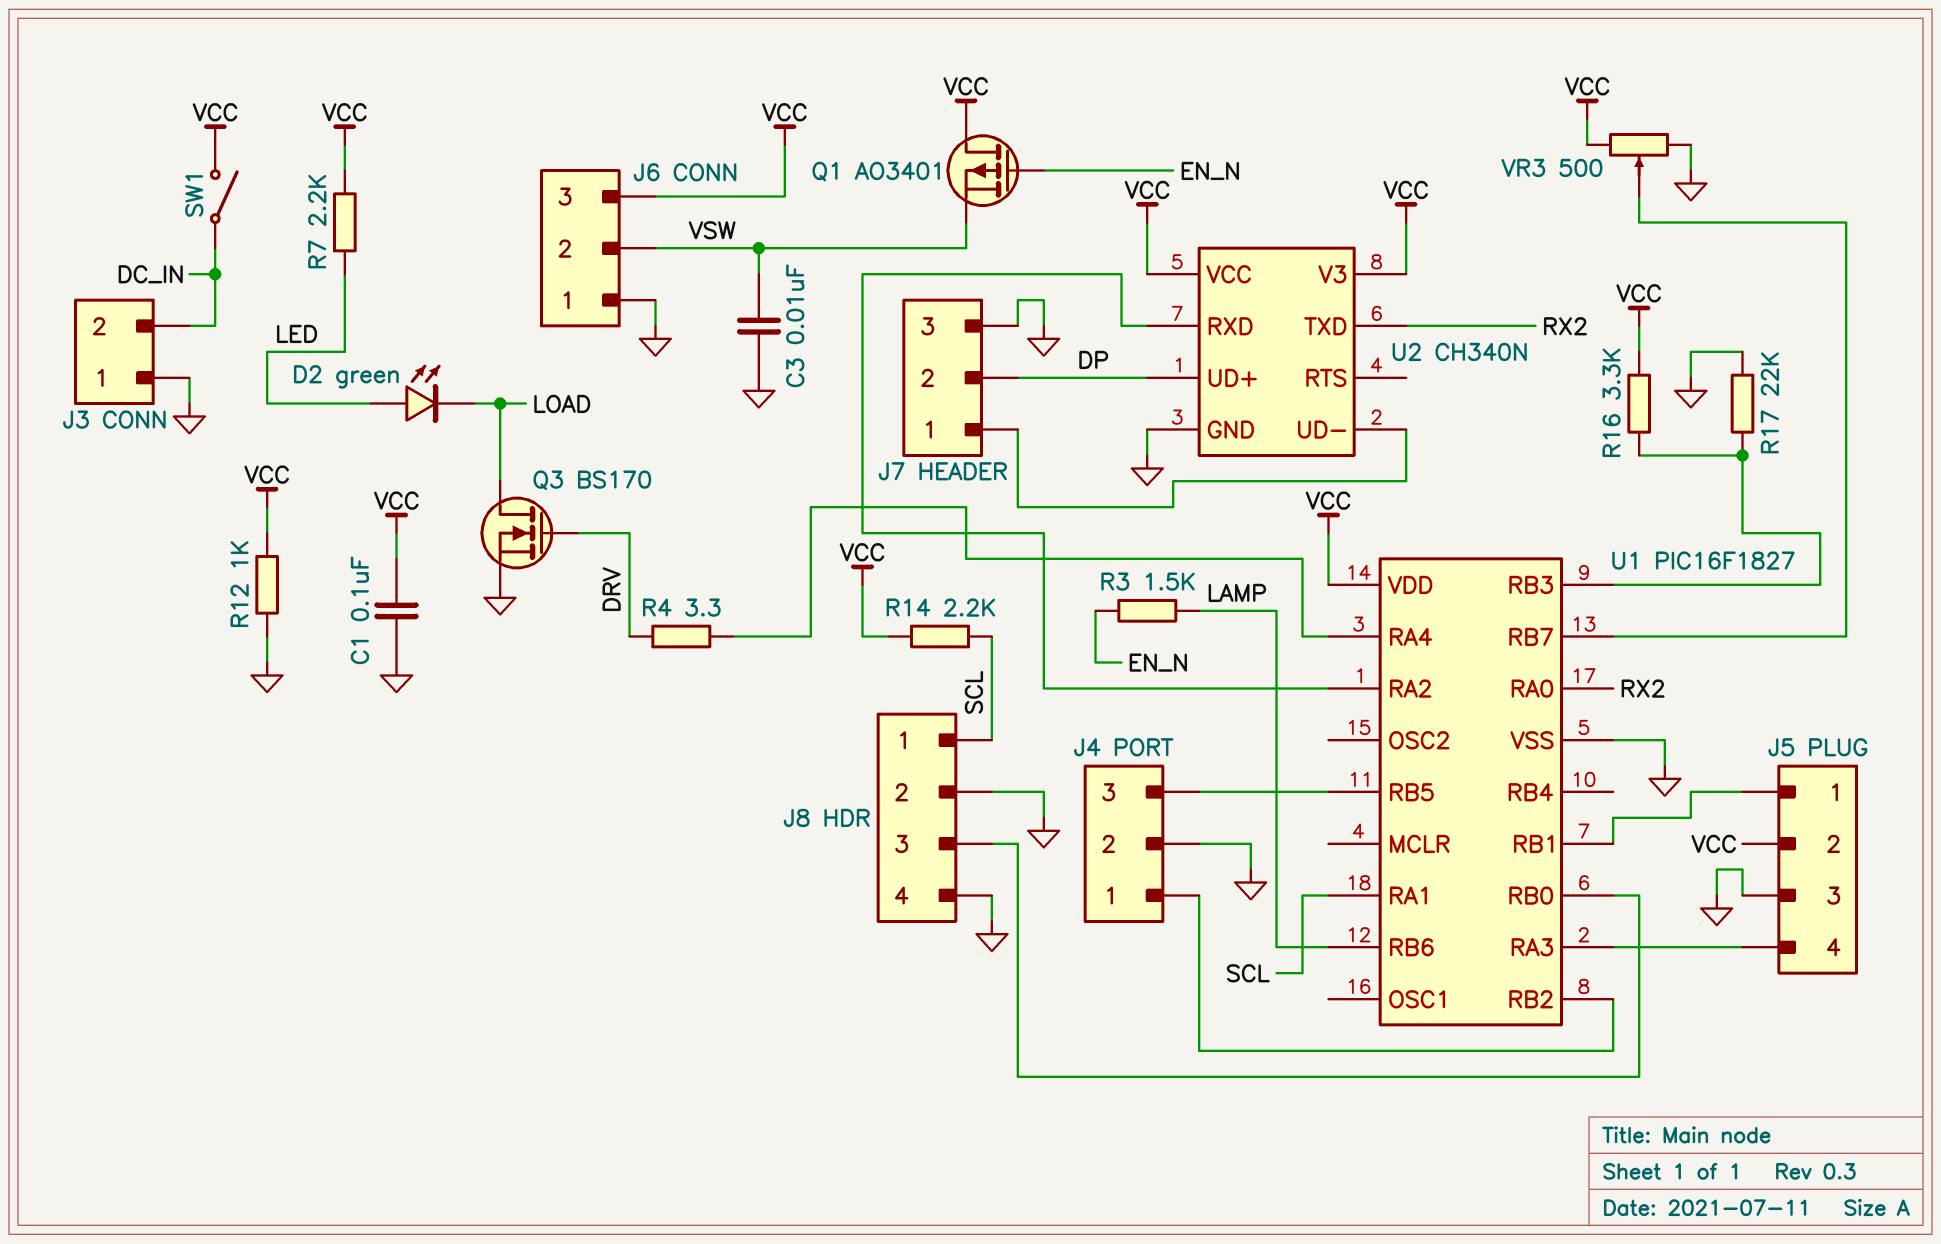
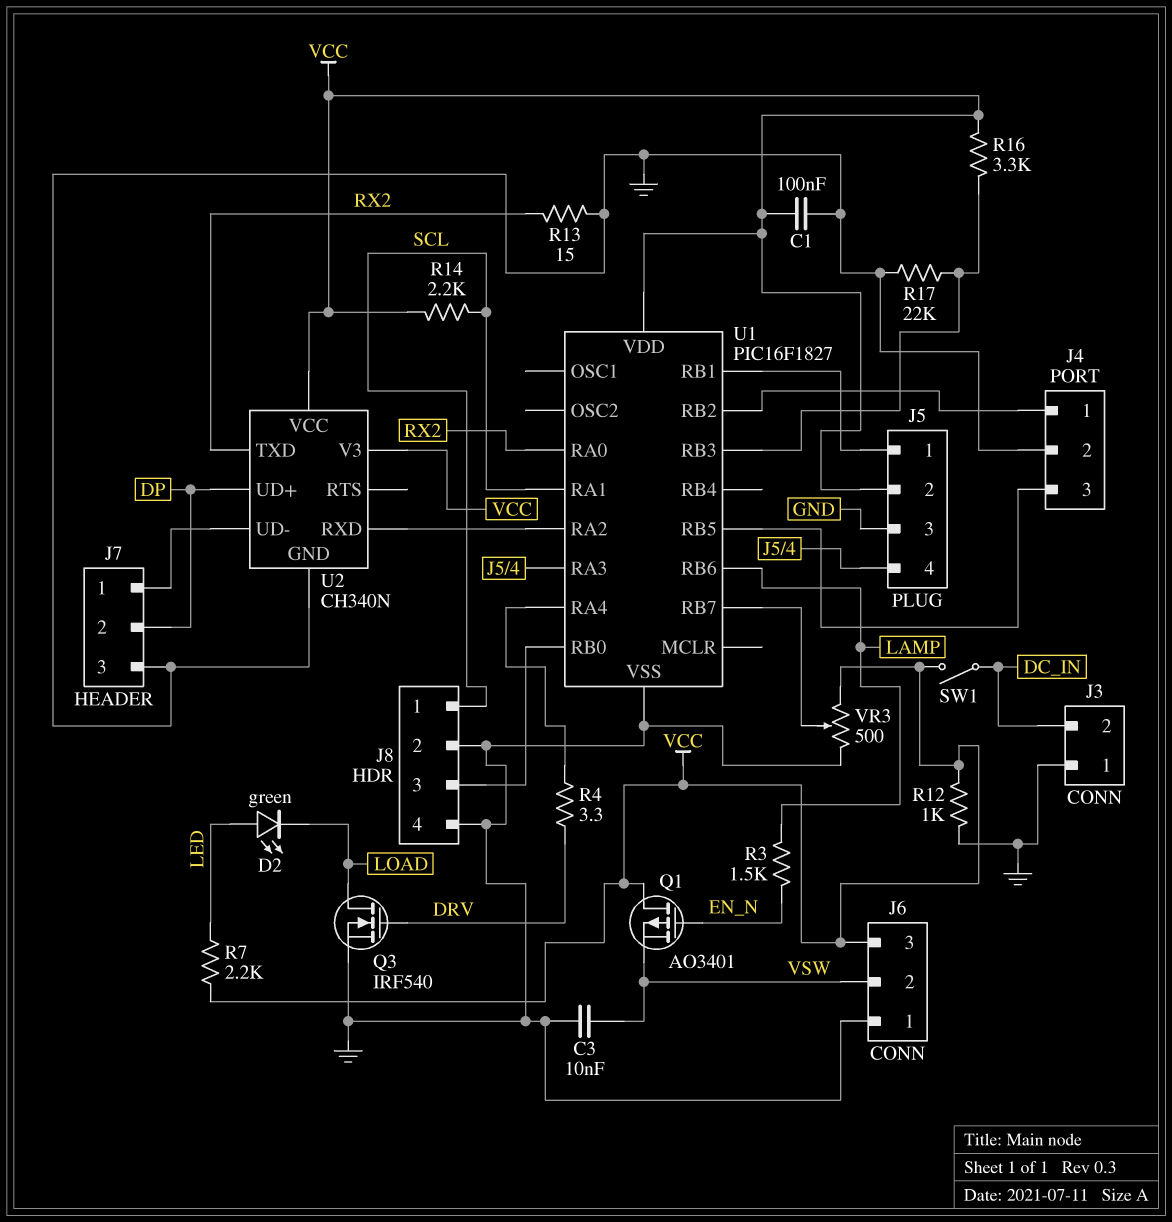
Q3: NMOS BS170 (G DRV, D LOAD, S GND) -> NMOS IRF540 (G DRV, D LOAD, S GND)
R13: none -> 15 (GND, RX2)

